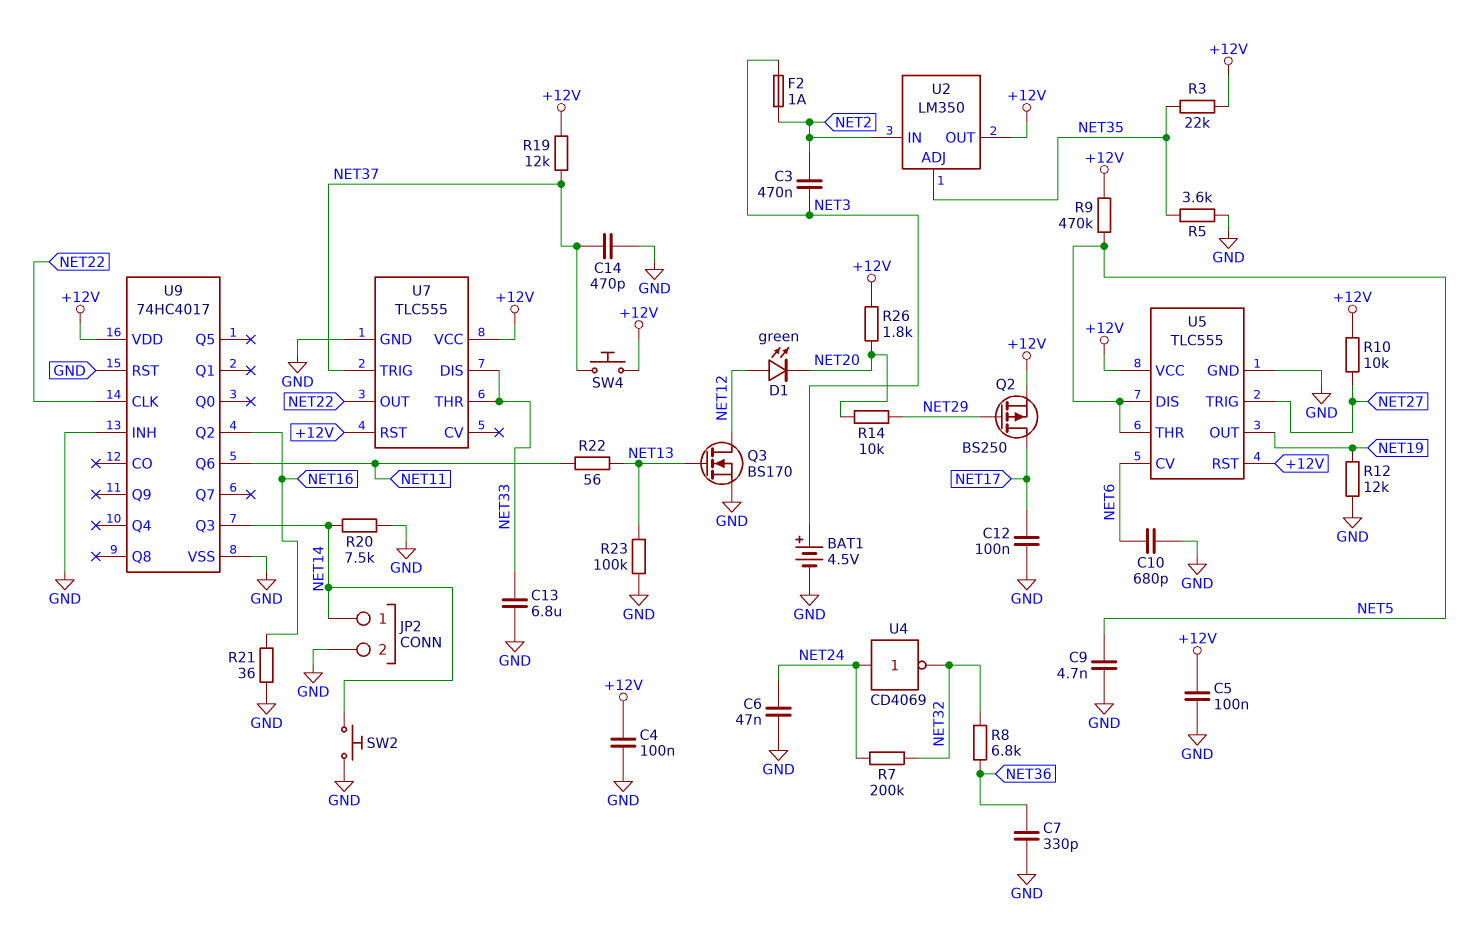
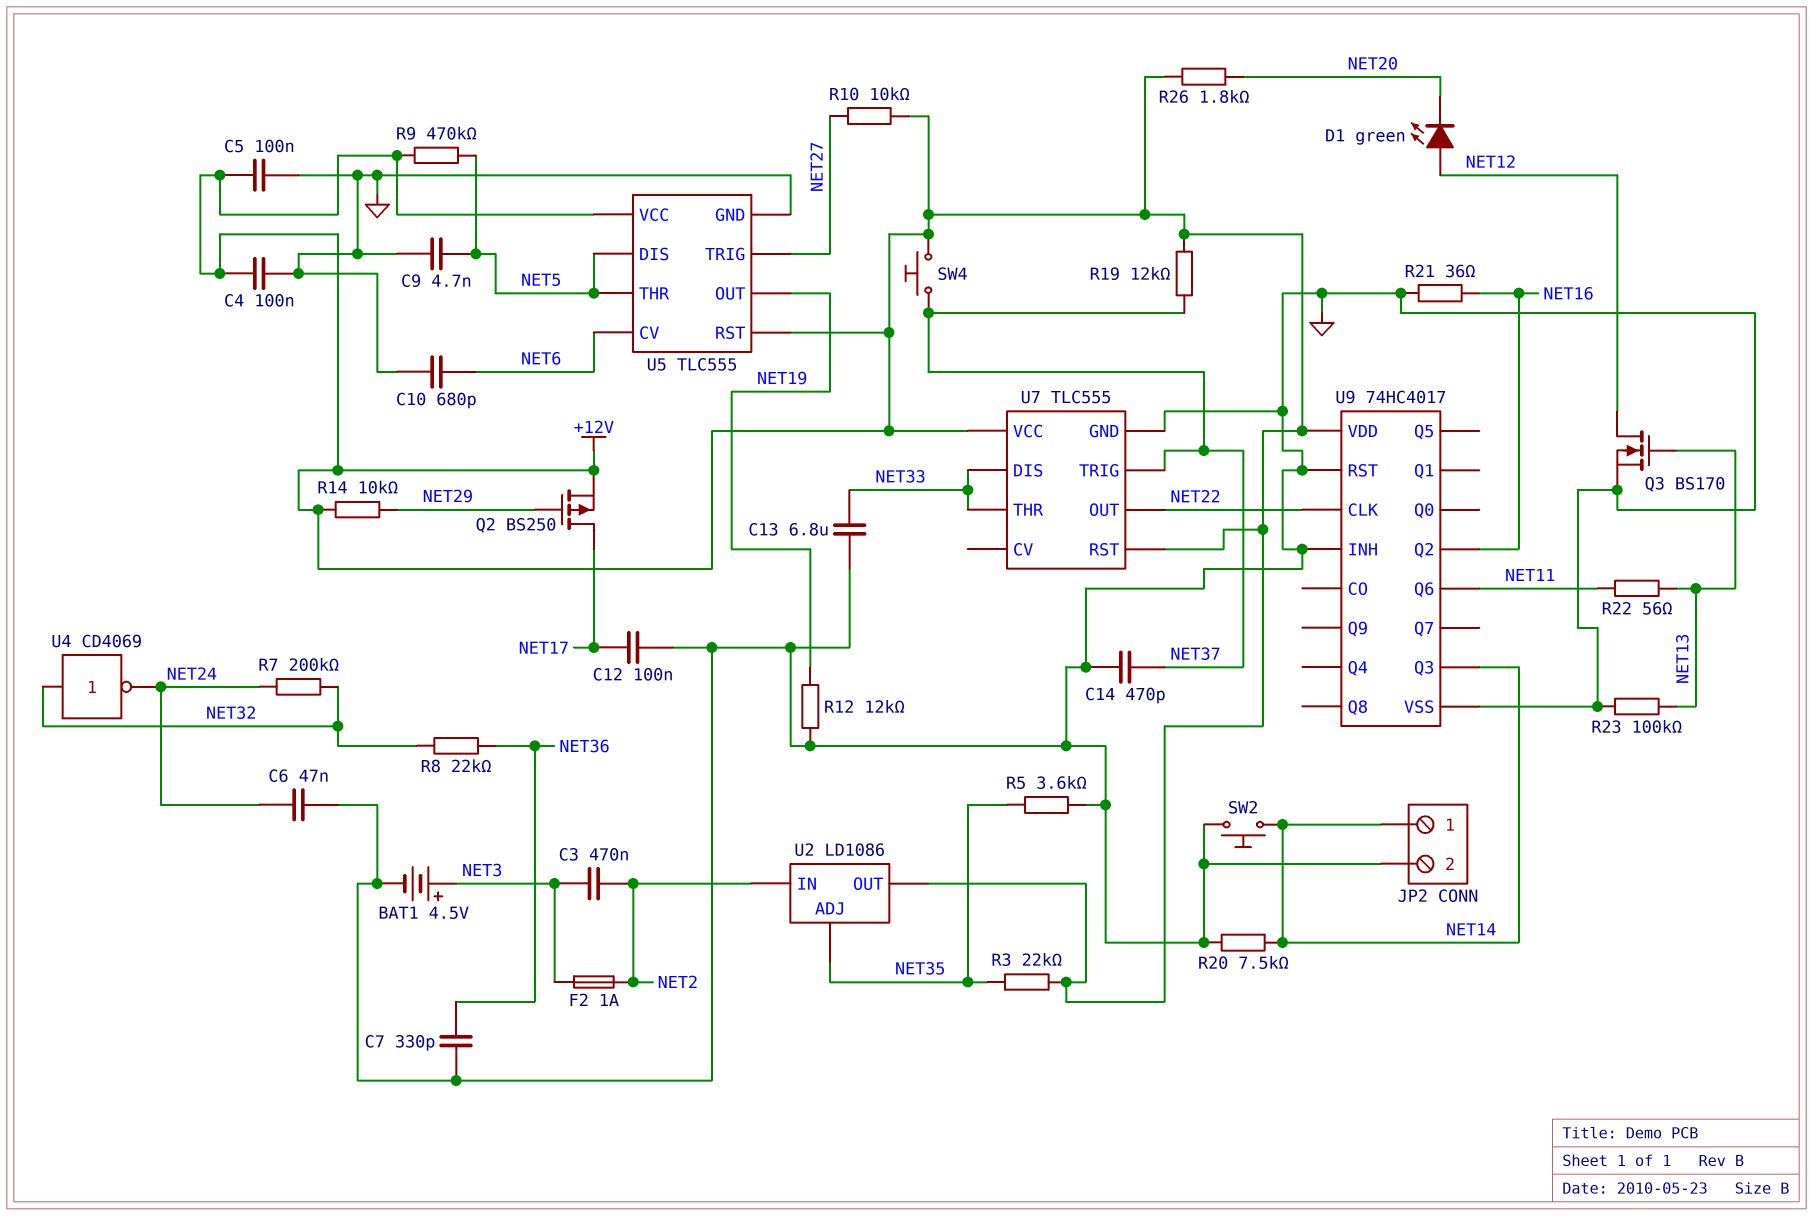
R8: 6.8k (NET32, NET36) -> 22k (NET32, NET36)
R14: 10k (NET20, NET29) -> 10k (+12V, NET29)
U2: LM350 -> LD1086
U4: NOT CD4069 (in NET24, out NET32) -> NOT CD4069 (in NET32, out NET24)

